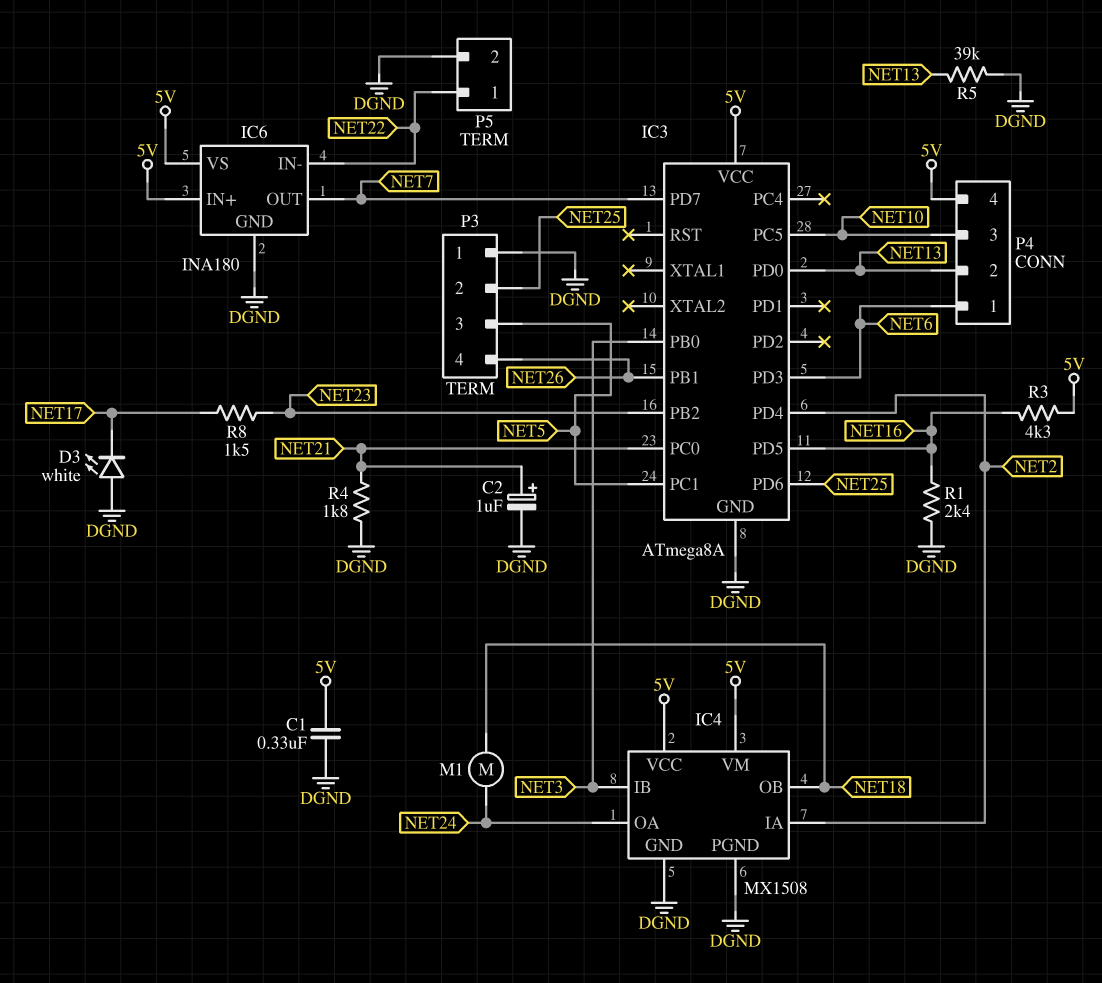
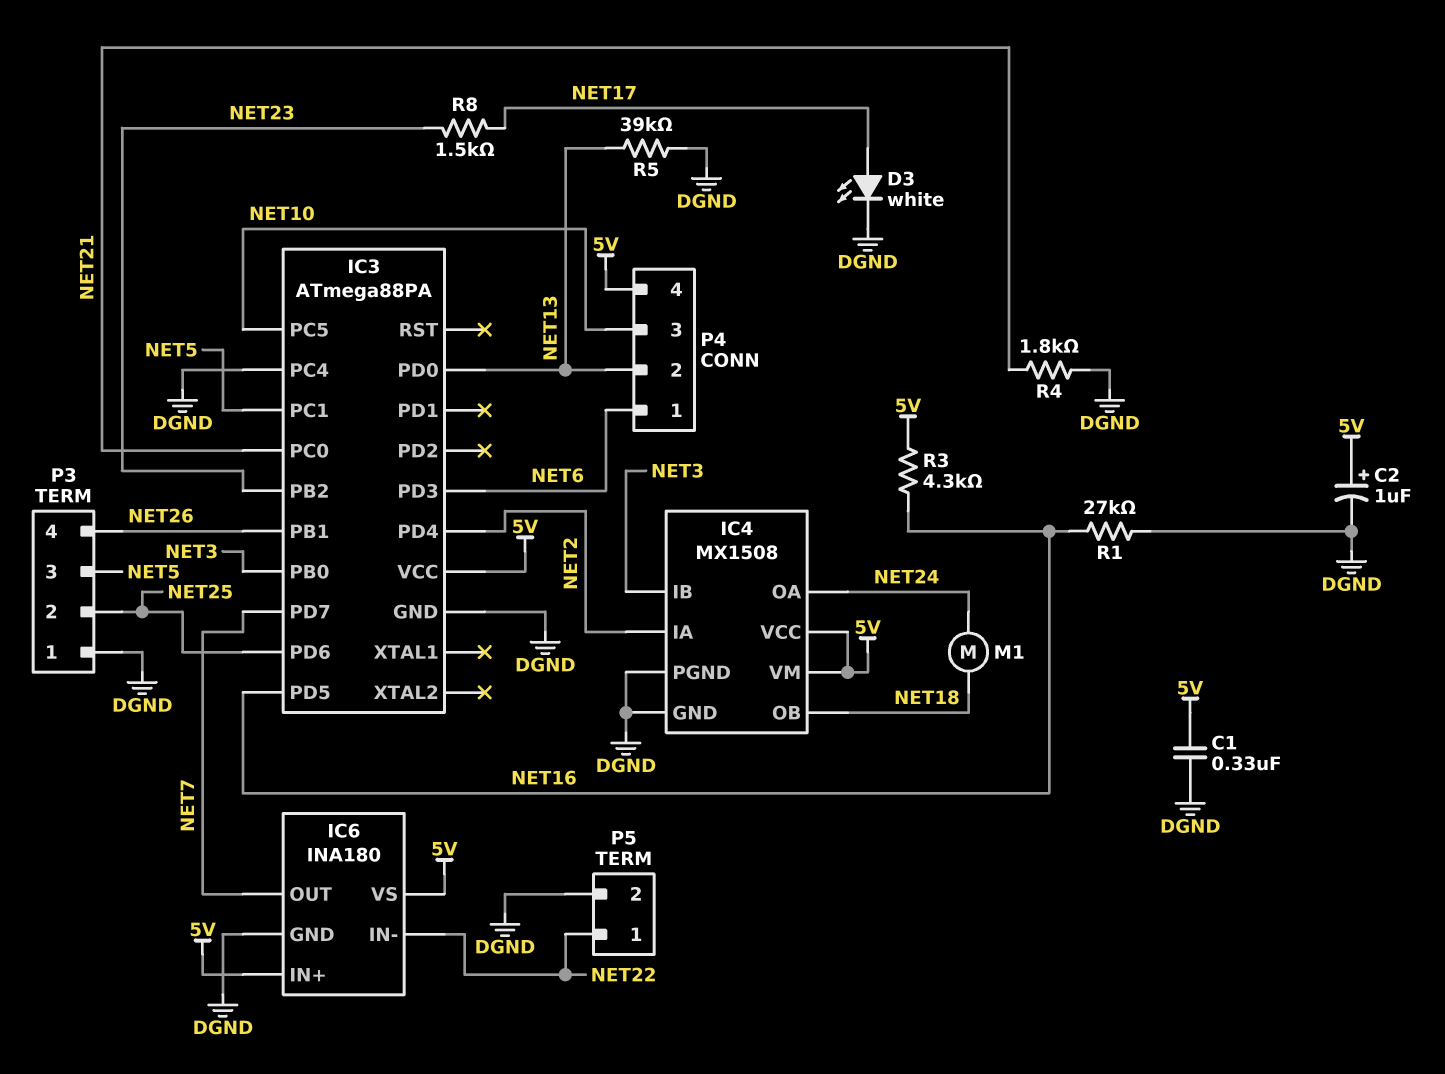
C2: 1uF (plus NET21, minus DGND) -> 1uF (plus 5V, minus DGND)
D3: LED white (A DGND, K NET17) -> LED white (A NET17, K DGND)
IC3: ATmega8A -> ATmega88PA
IC3 pin PC4: none -> DGND
R1: 2.4k (DGND, NET16) -> 27k (DGND, NET16)

